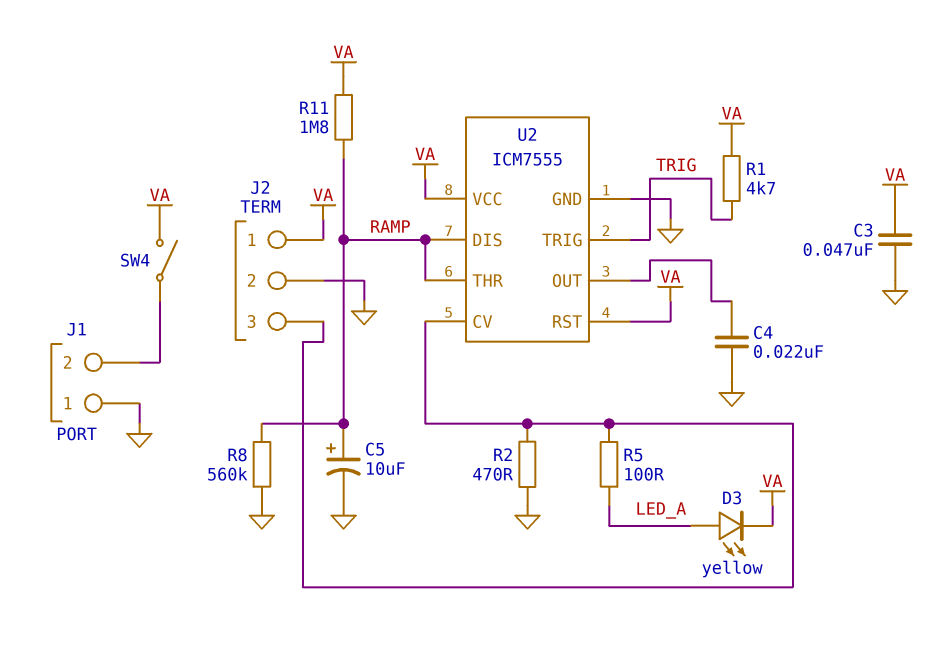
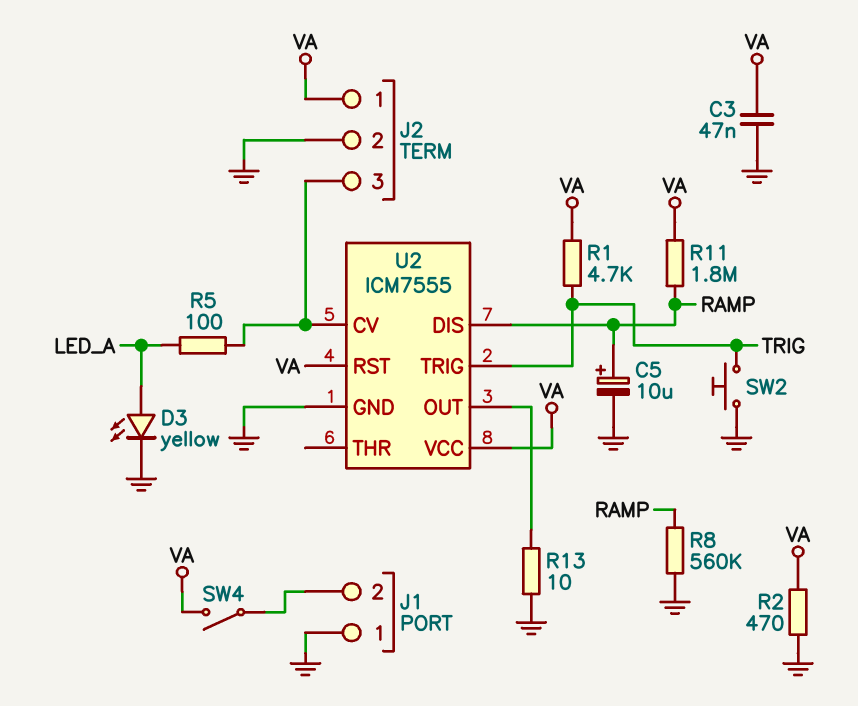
C4: 22nF (GND, U2/OUT) -> none
D3: LED yellow (A LED_A, K VA) -> LED yellow (A LED_A, K GND)
R2: 470 (GND, J2/3) -> 470 (GND, VA)
R13: none -> 10 (GND, U2/OUT)
SW2: none -> button (GND, TRIG)
U2 pin THR: RAMP -> none

